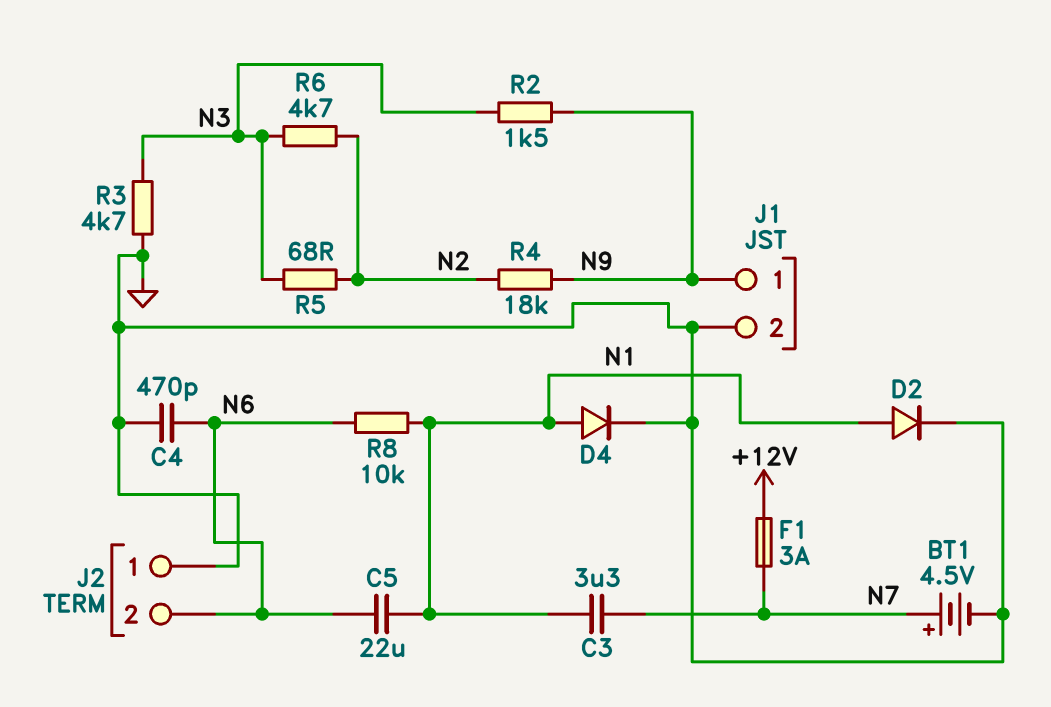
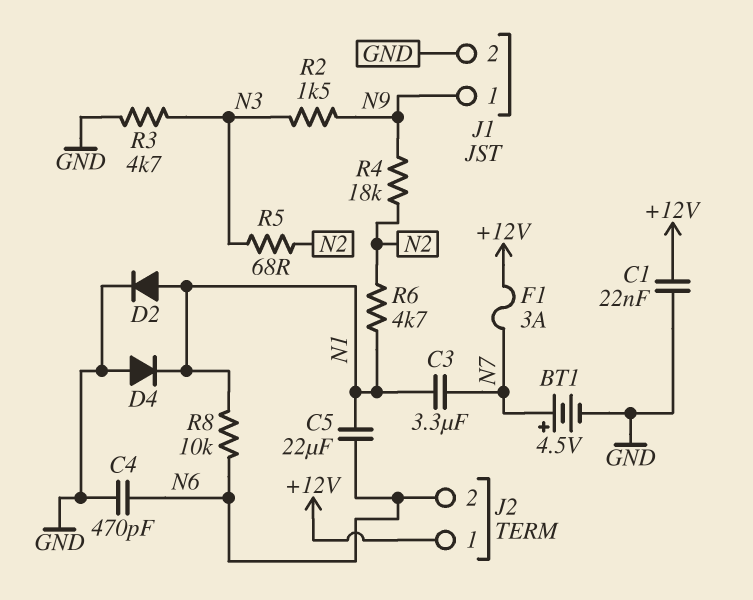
C1: none -> 22nF (+12V, GND)
D4: diode (A N1, K GND) -> diode (A GND, K N1)
J2 pin 1: GND -> +12V
R6: 4.7k (N2, N3) -> 4.7k (N1, N2)

